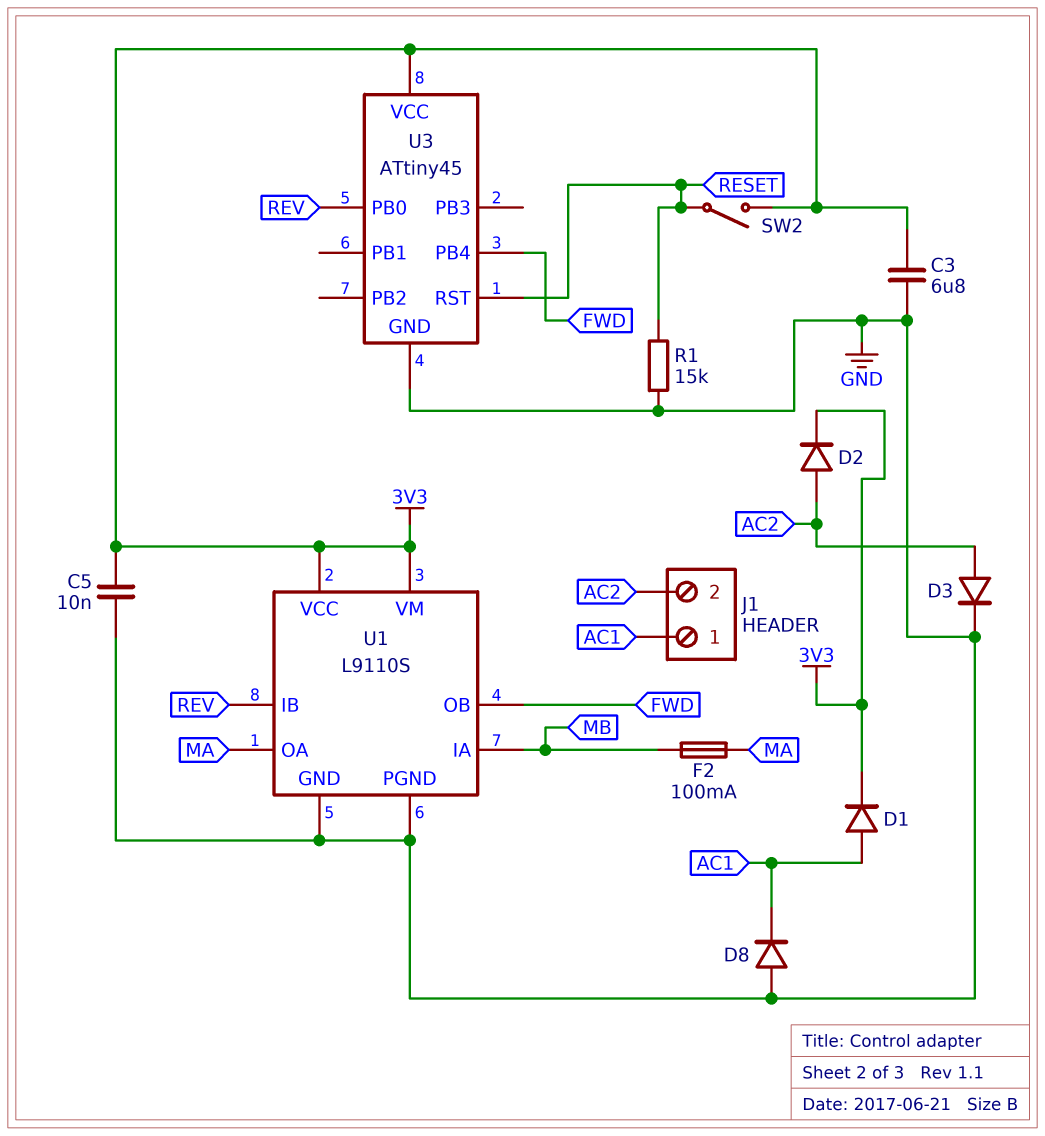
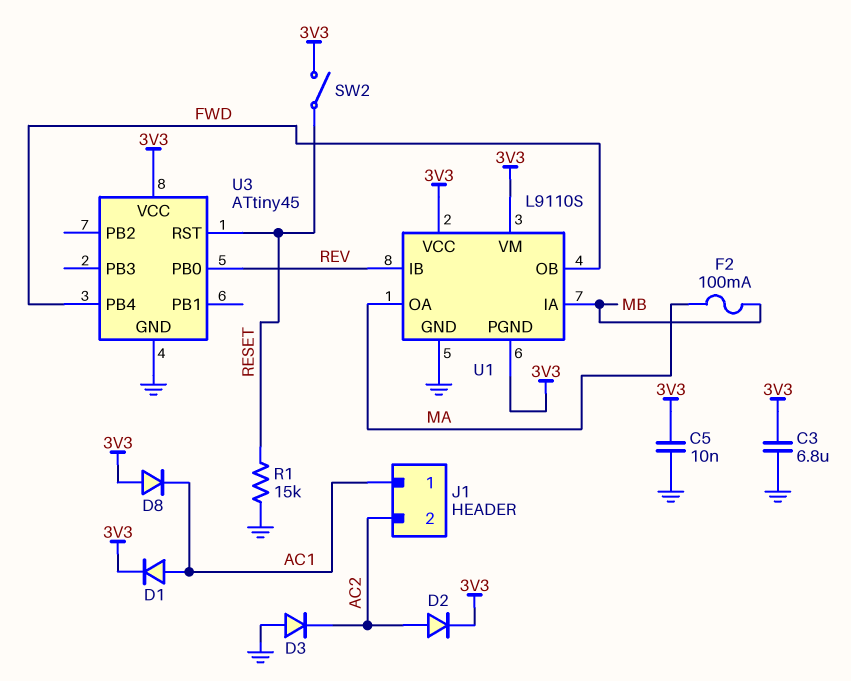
D3: diode (A AC2, K GND) -> diode (A GND, K AC2)
D8: diode (A GND, K AC1) -> diode (A 3V3, K AC1)
U1 pin PGND: GND -> 3V3

